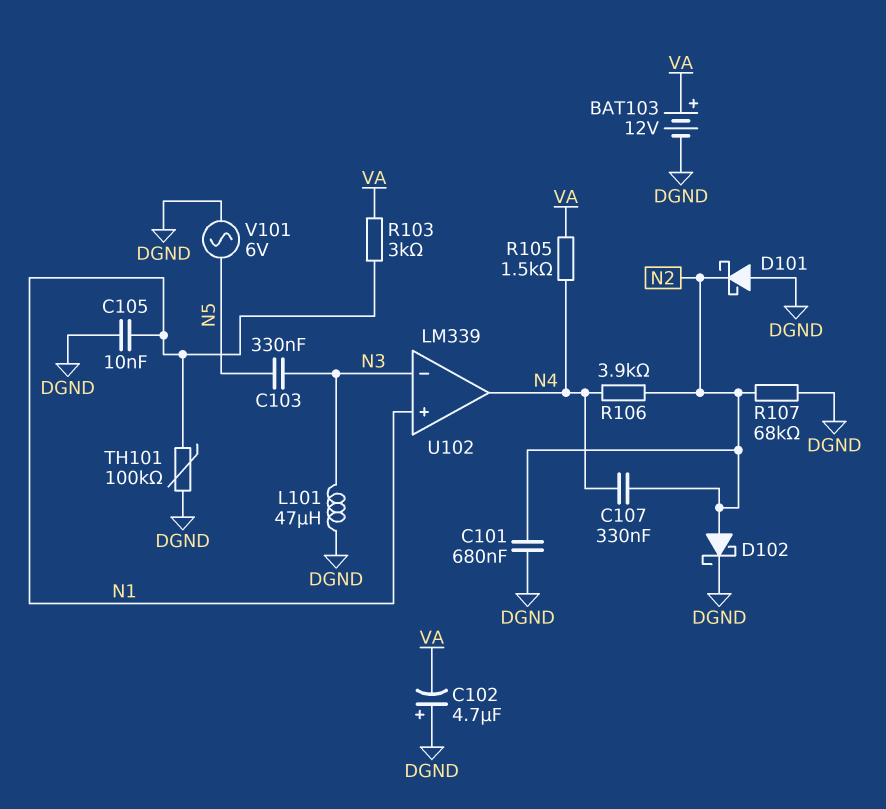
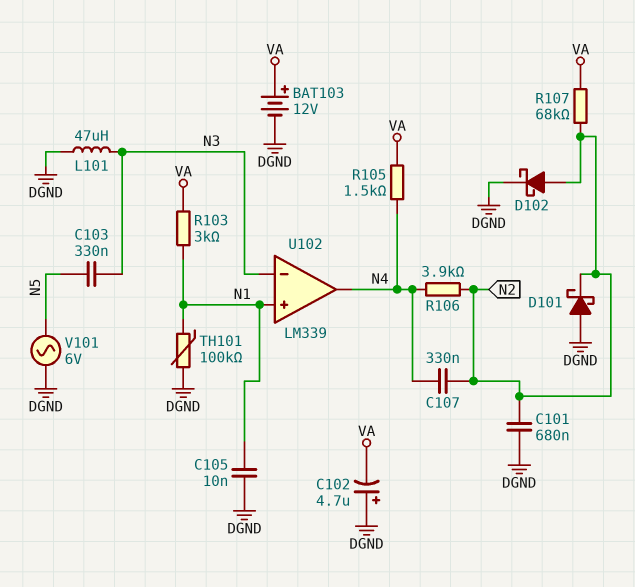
R107: 68k (DGND, N2) -> 68k (N2, VA)

